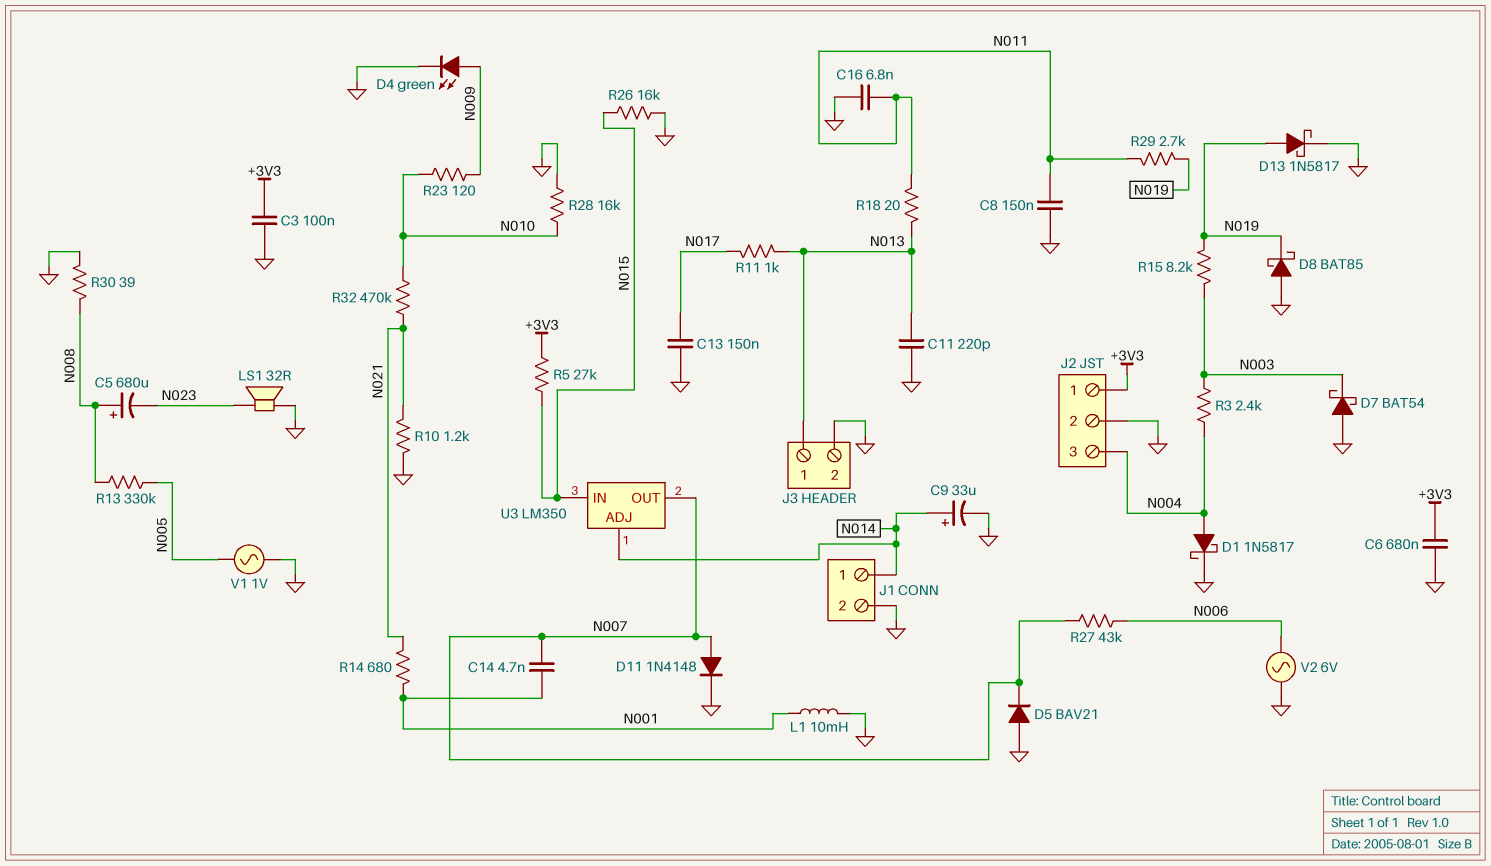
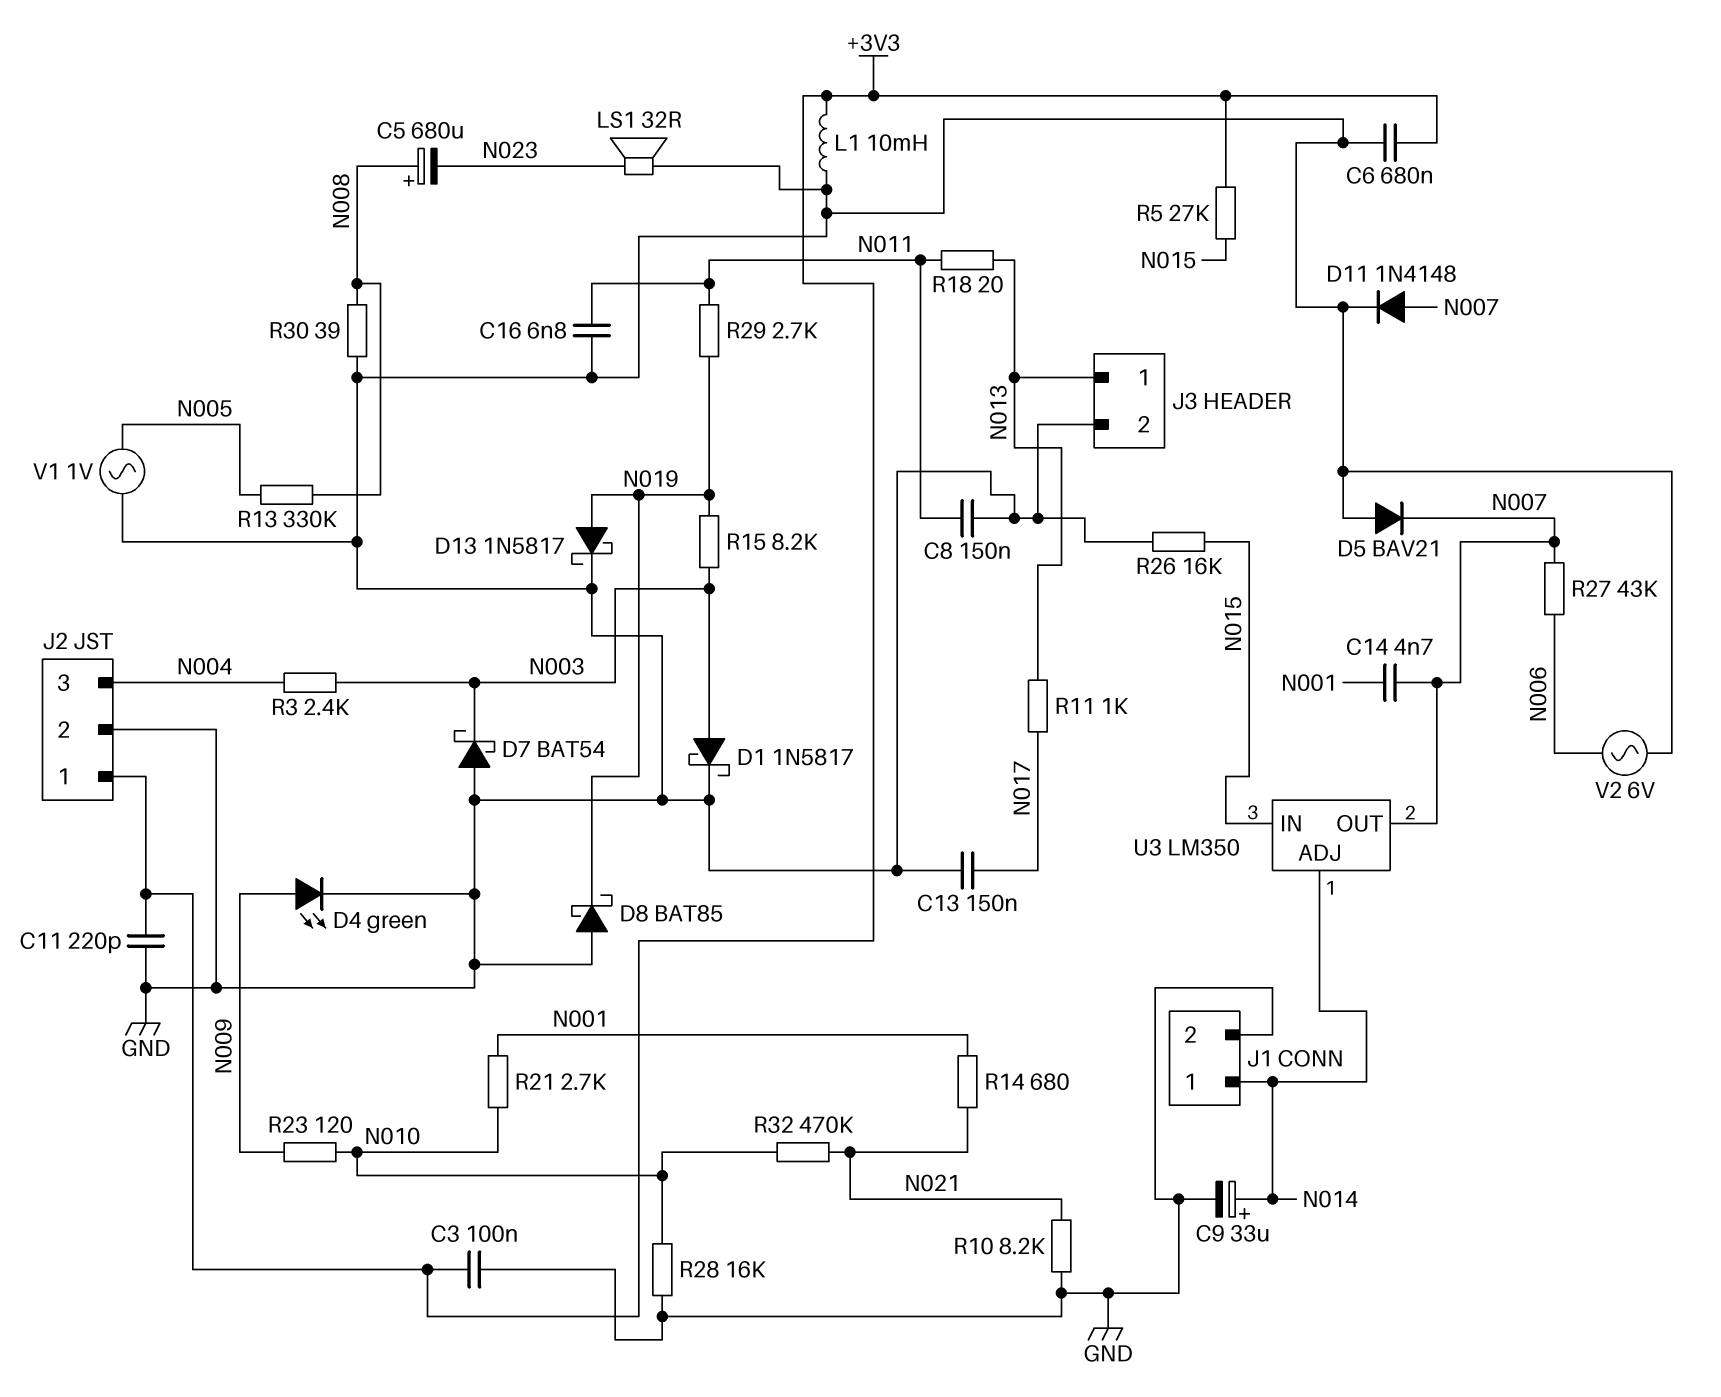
C11: 220pF (GND, N013) -> 220pF (+3V3, GND)
D1: schottky 1N5817 (A N004, K GND) -> schottky 1N5817 (A N003, K GND)
L1: 10mH (GND, N001) -> 10mH (+3V3, GND)
R10: 1.2k (GND, N021) -> 8.2k (GND, N021)
R21: none -> 2.7k (N001, N010)

